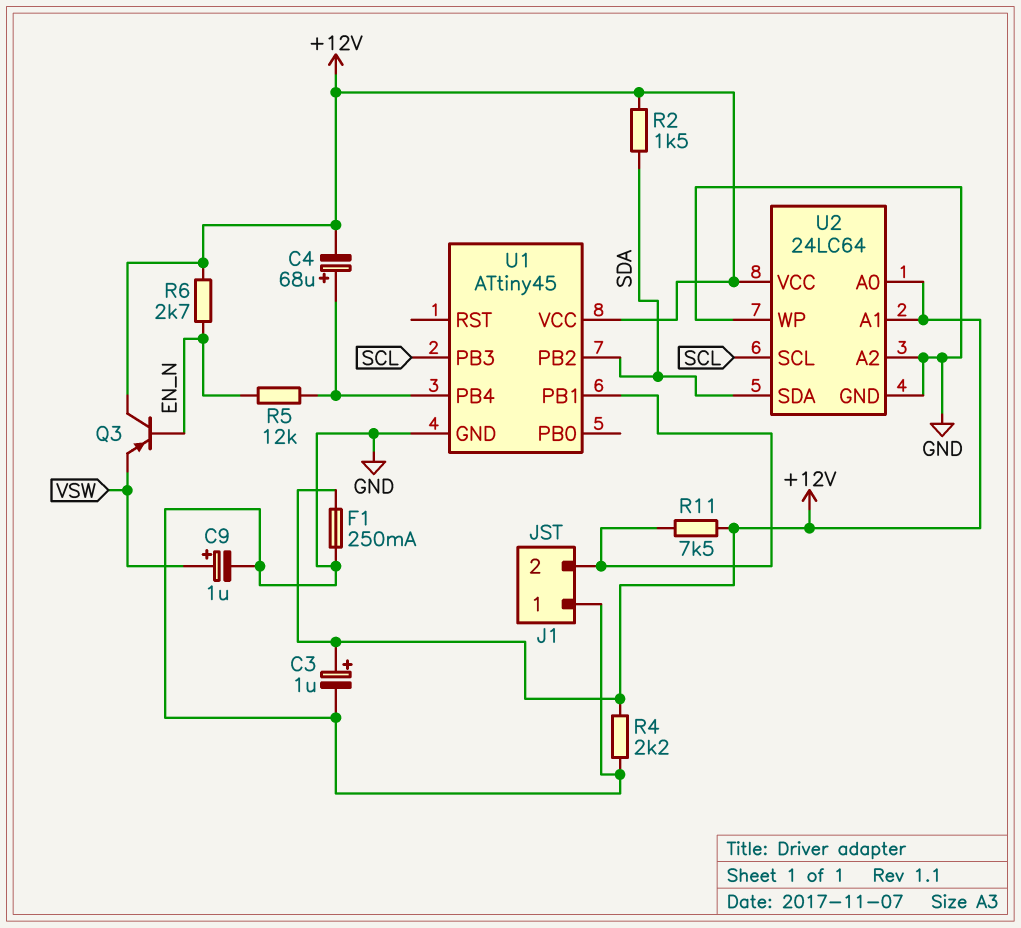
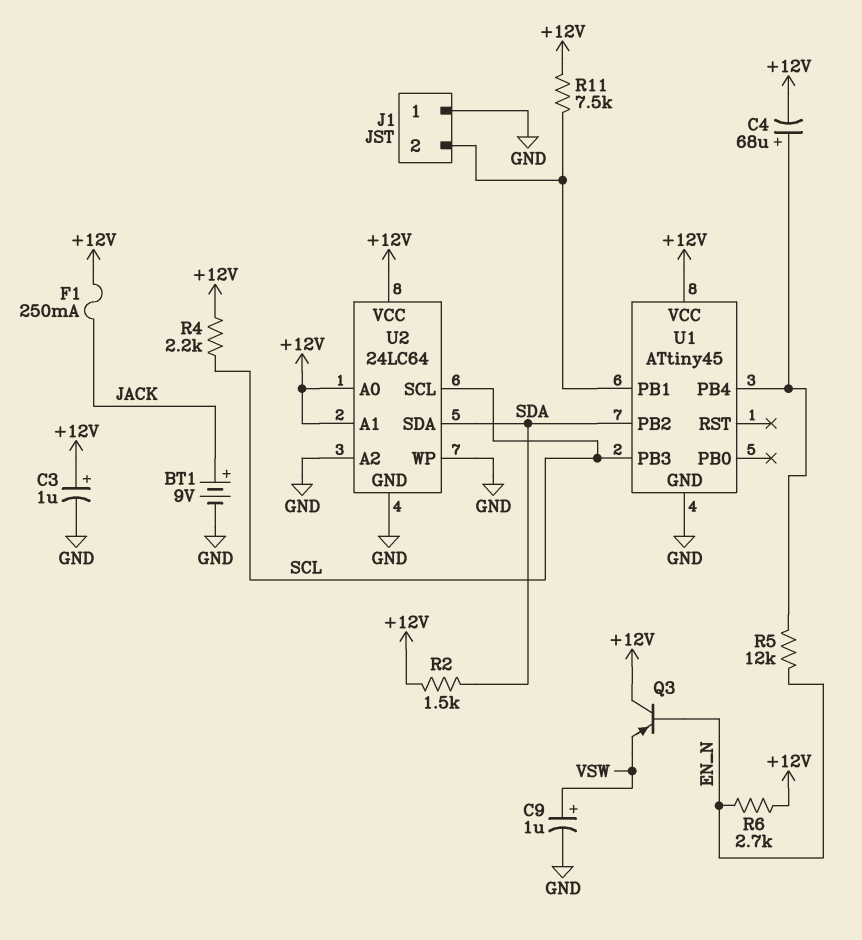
BT1: none -> 9V (plus JACK, minus GND)
F1: 250mA (+12V, GND) -> 250mA (+12V, JACK)
R4: 2.2k (+12V, GND) -> 2.2k (+12V, SCL)

